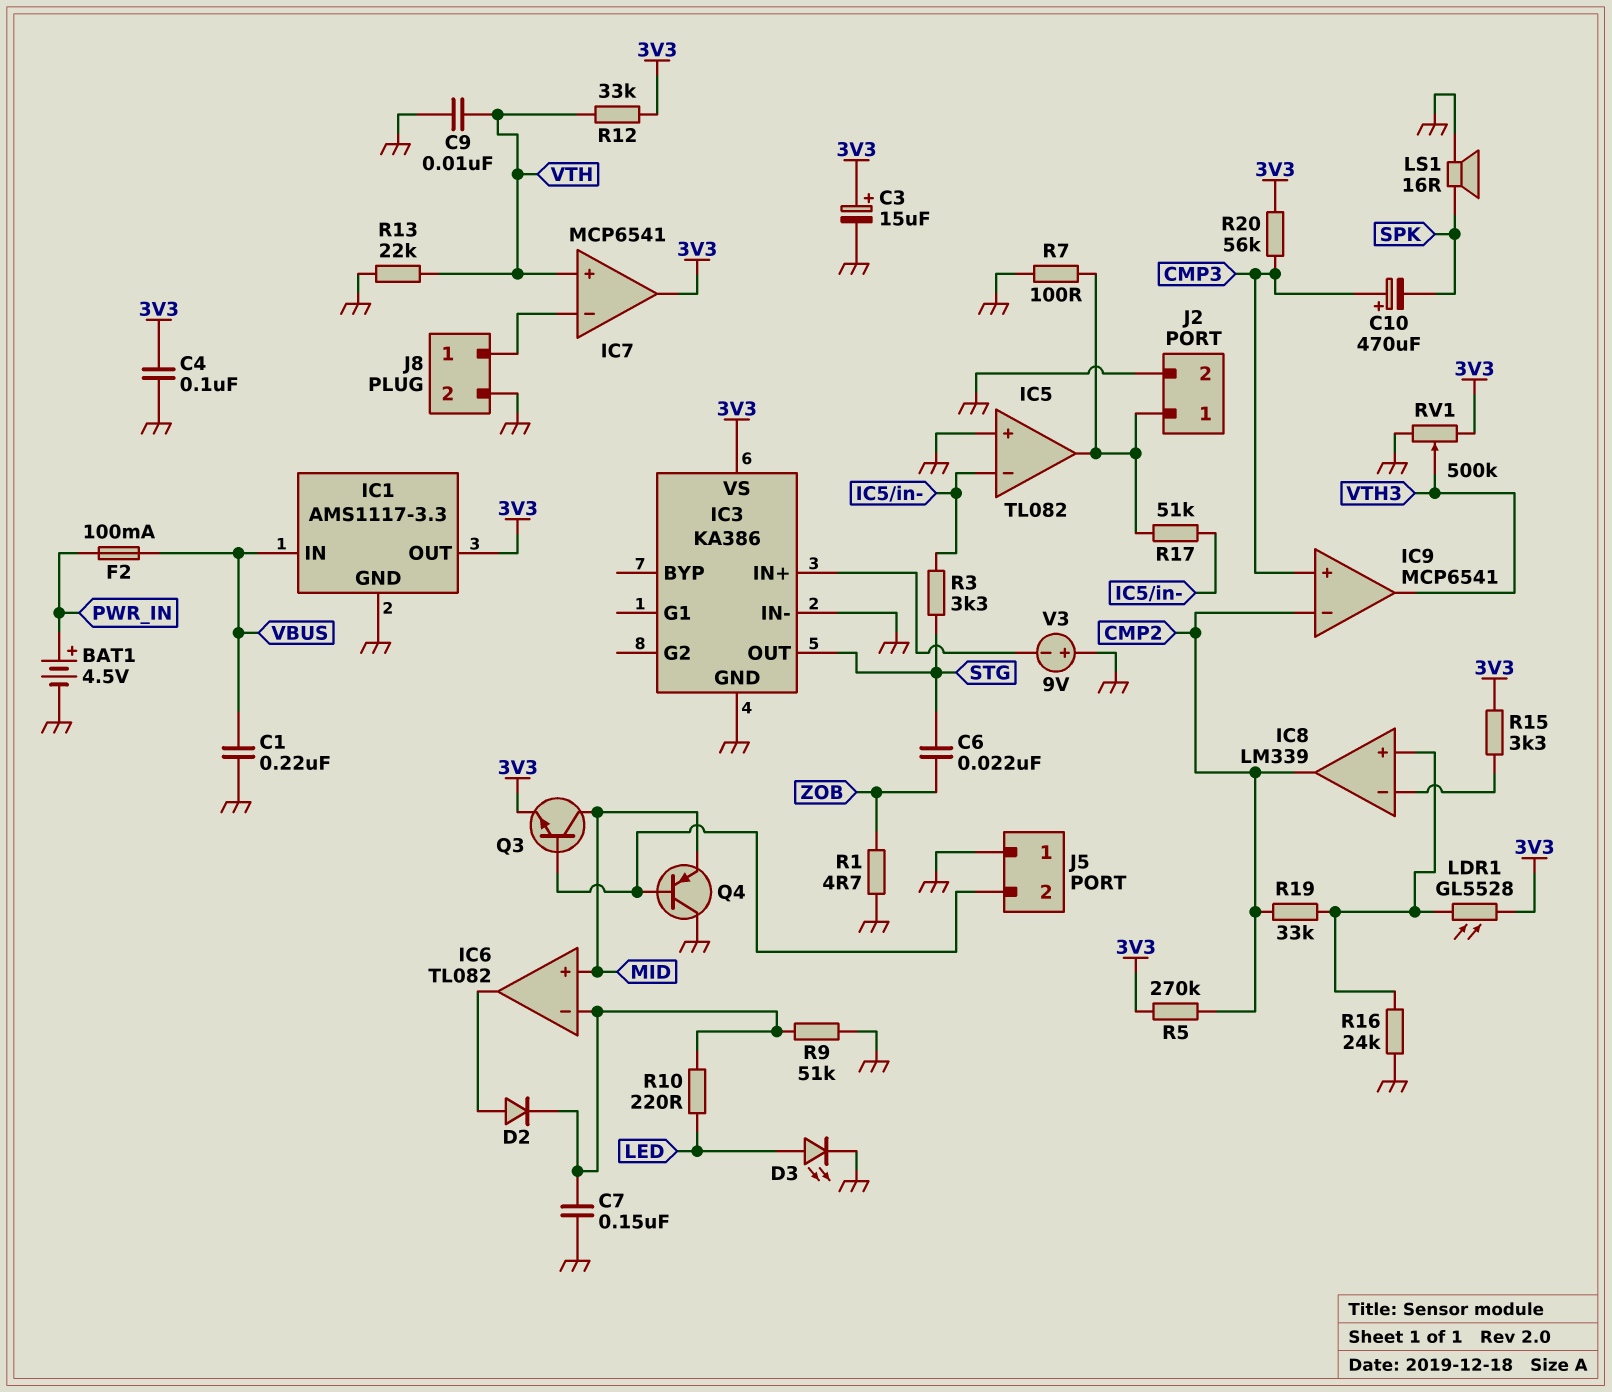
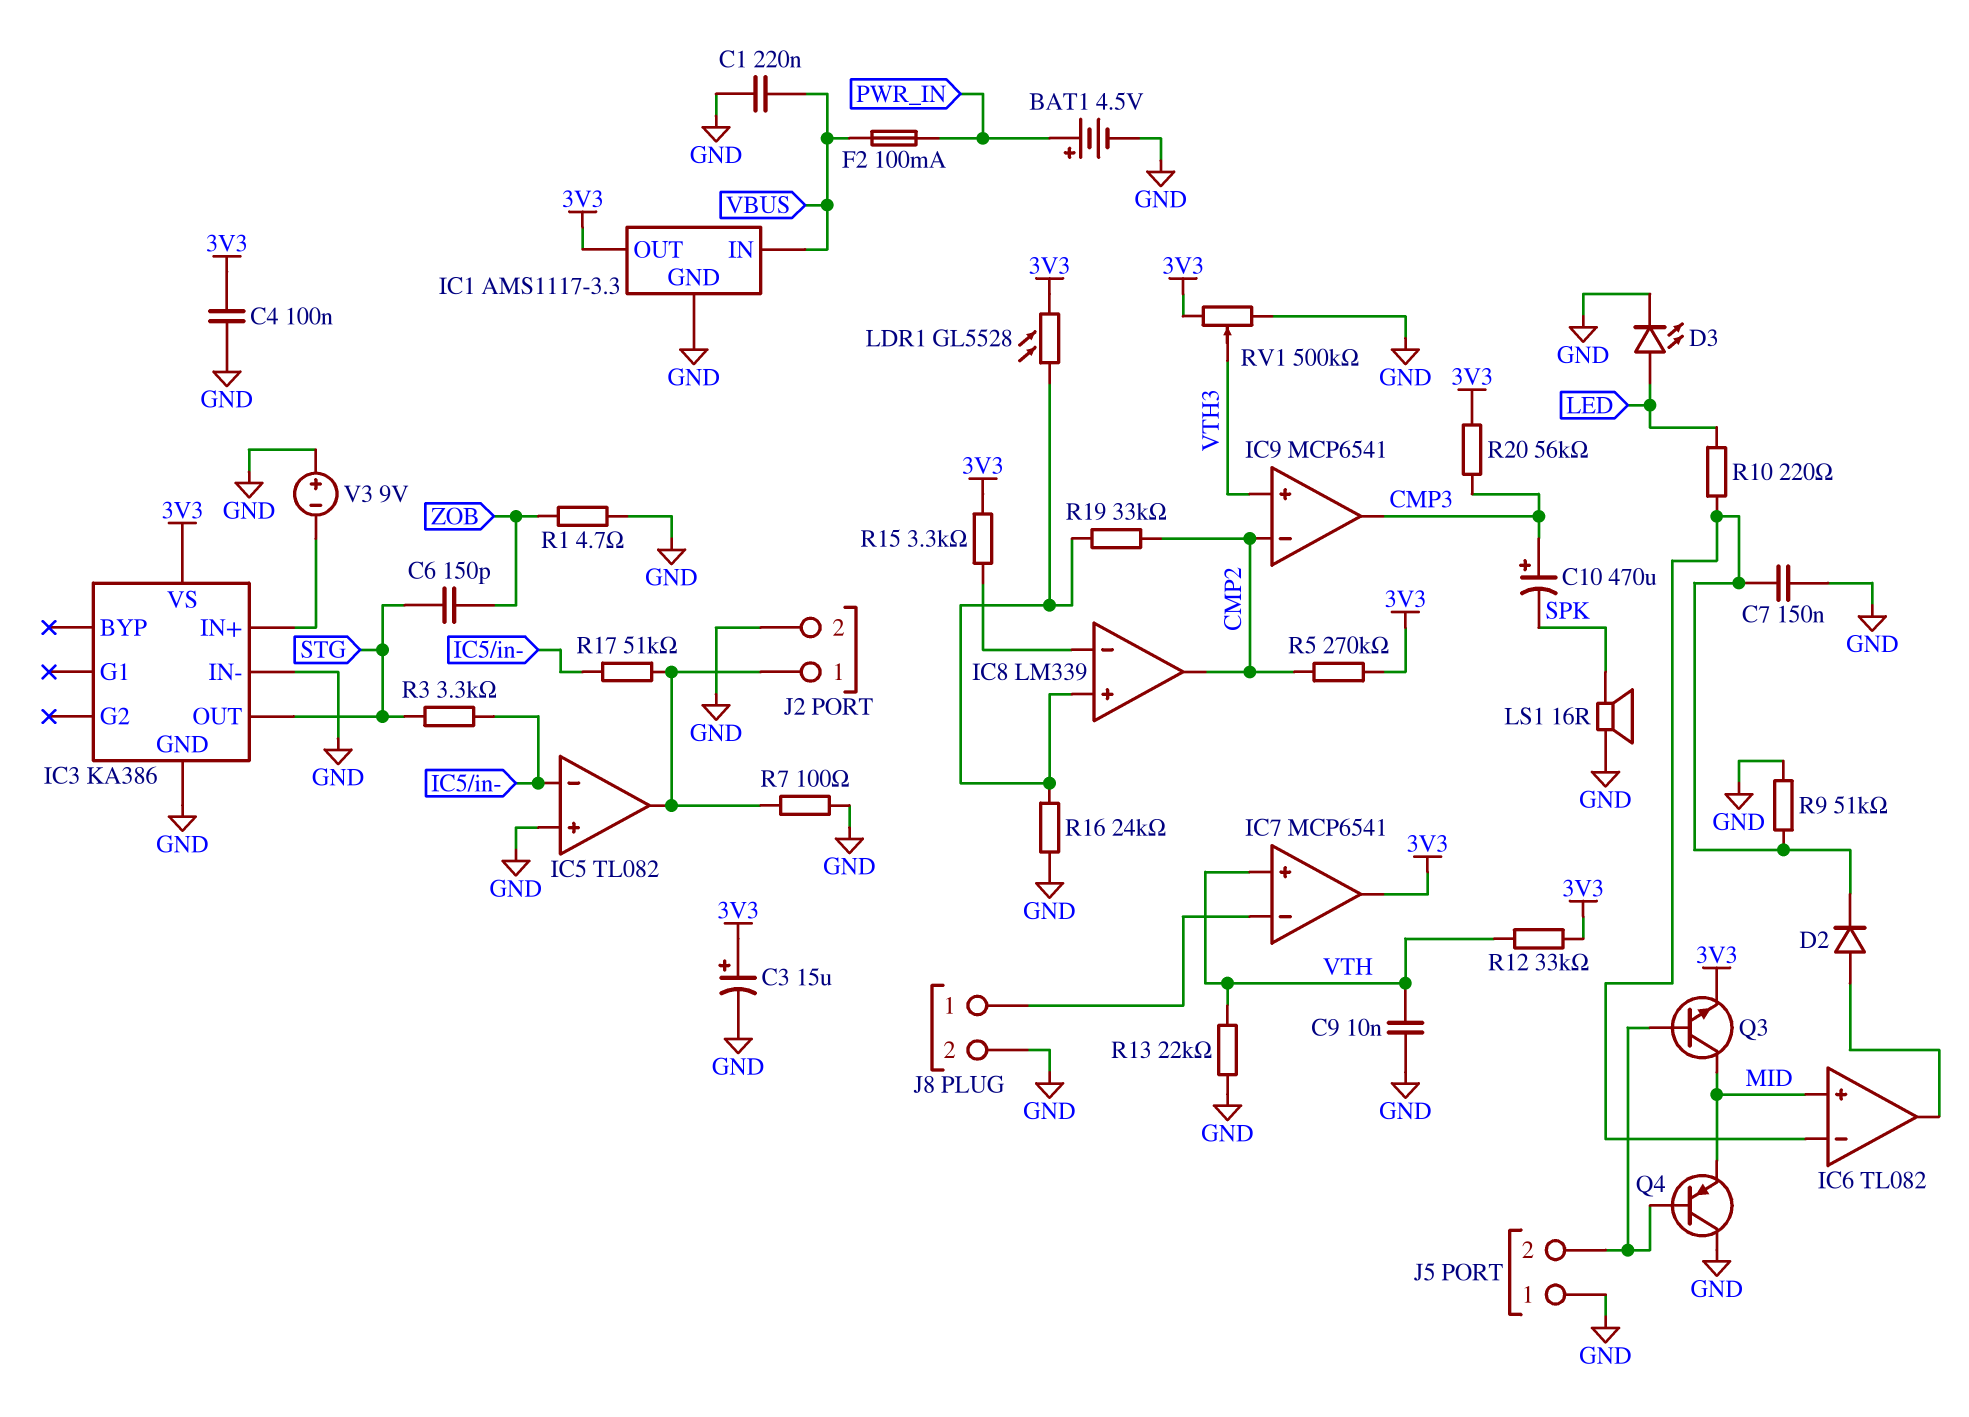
C6: 22nF (STG, ZOB) -> 150pF (STG, ZOB)
IC9 pin in+: CMP3 -> VTH3
IC9 pin out: VTH3 -> CMP3

